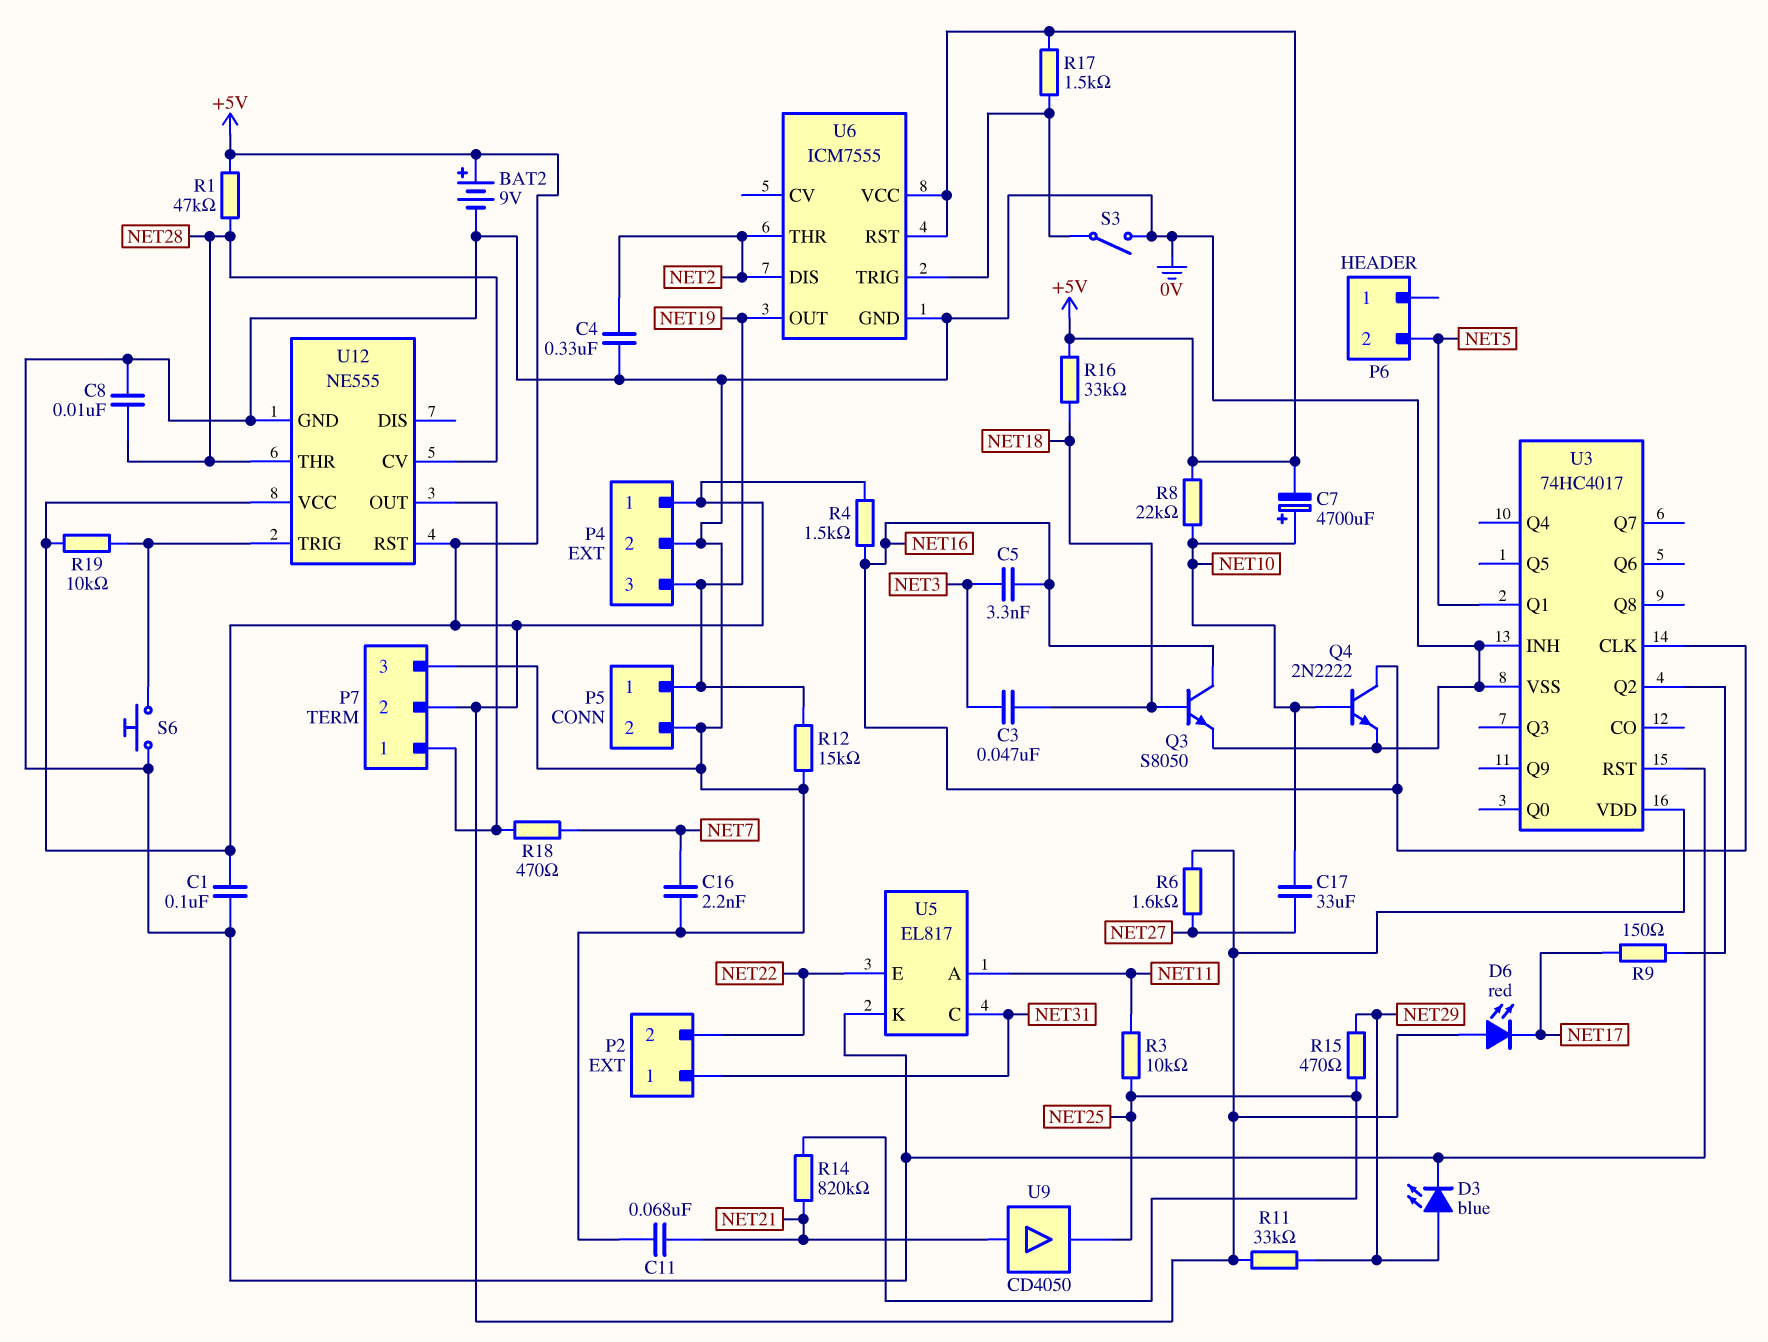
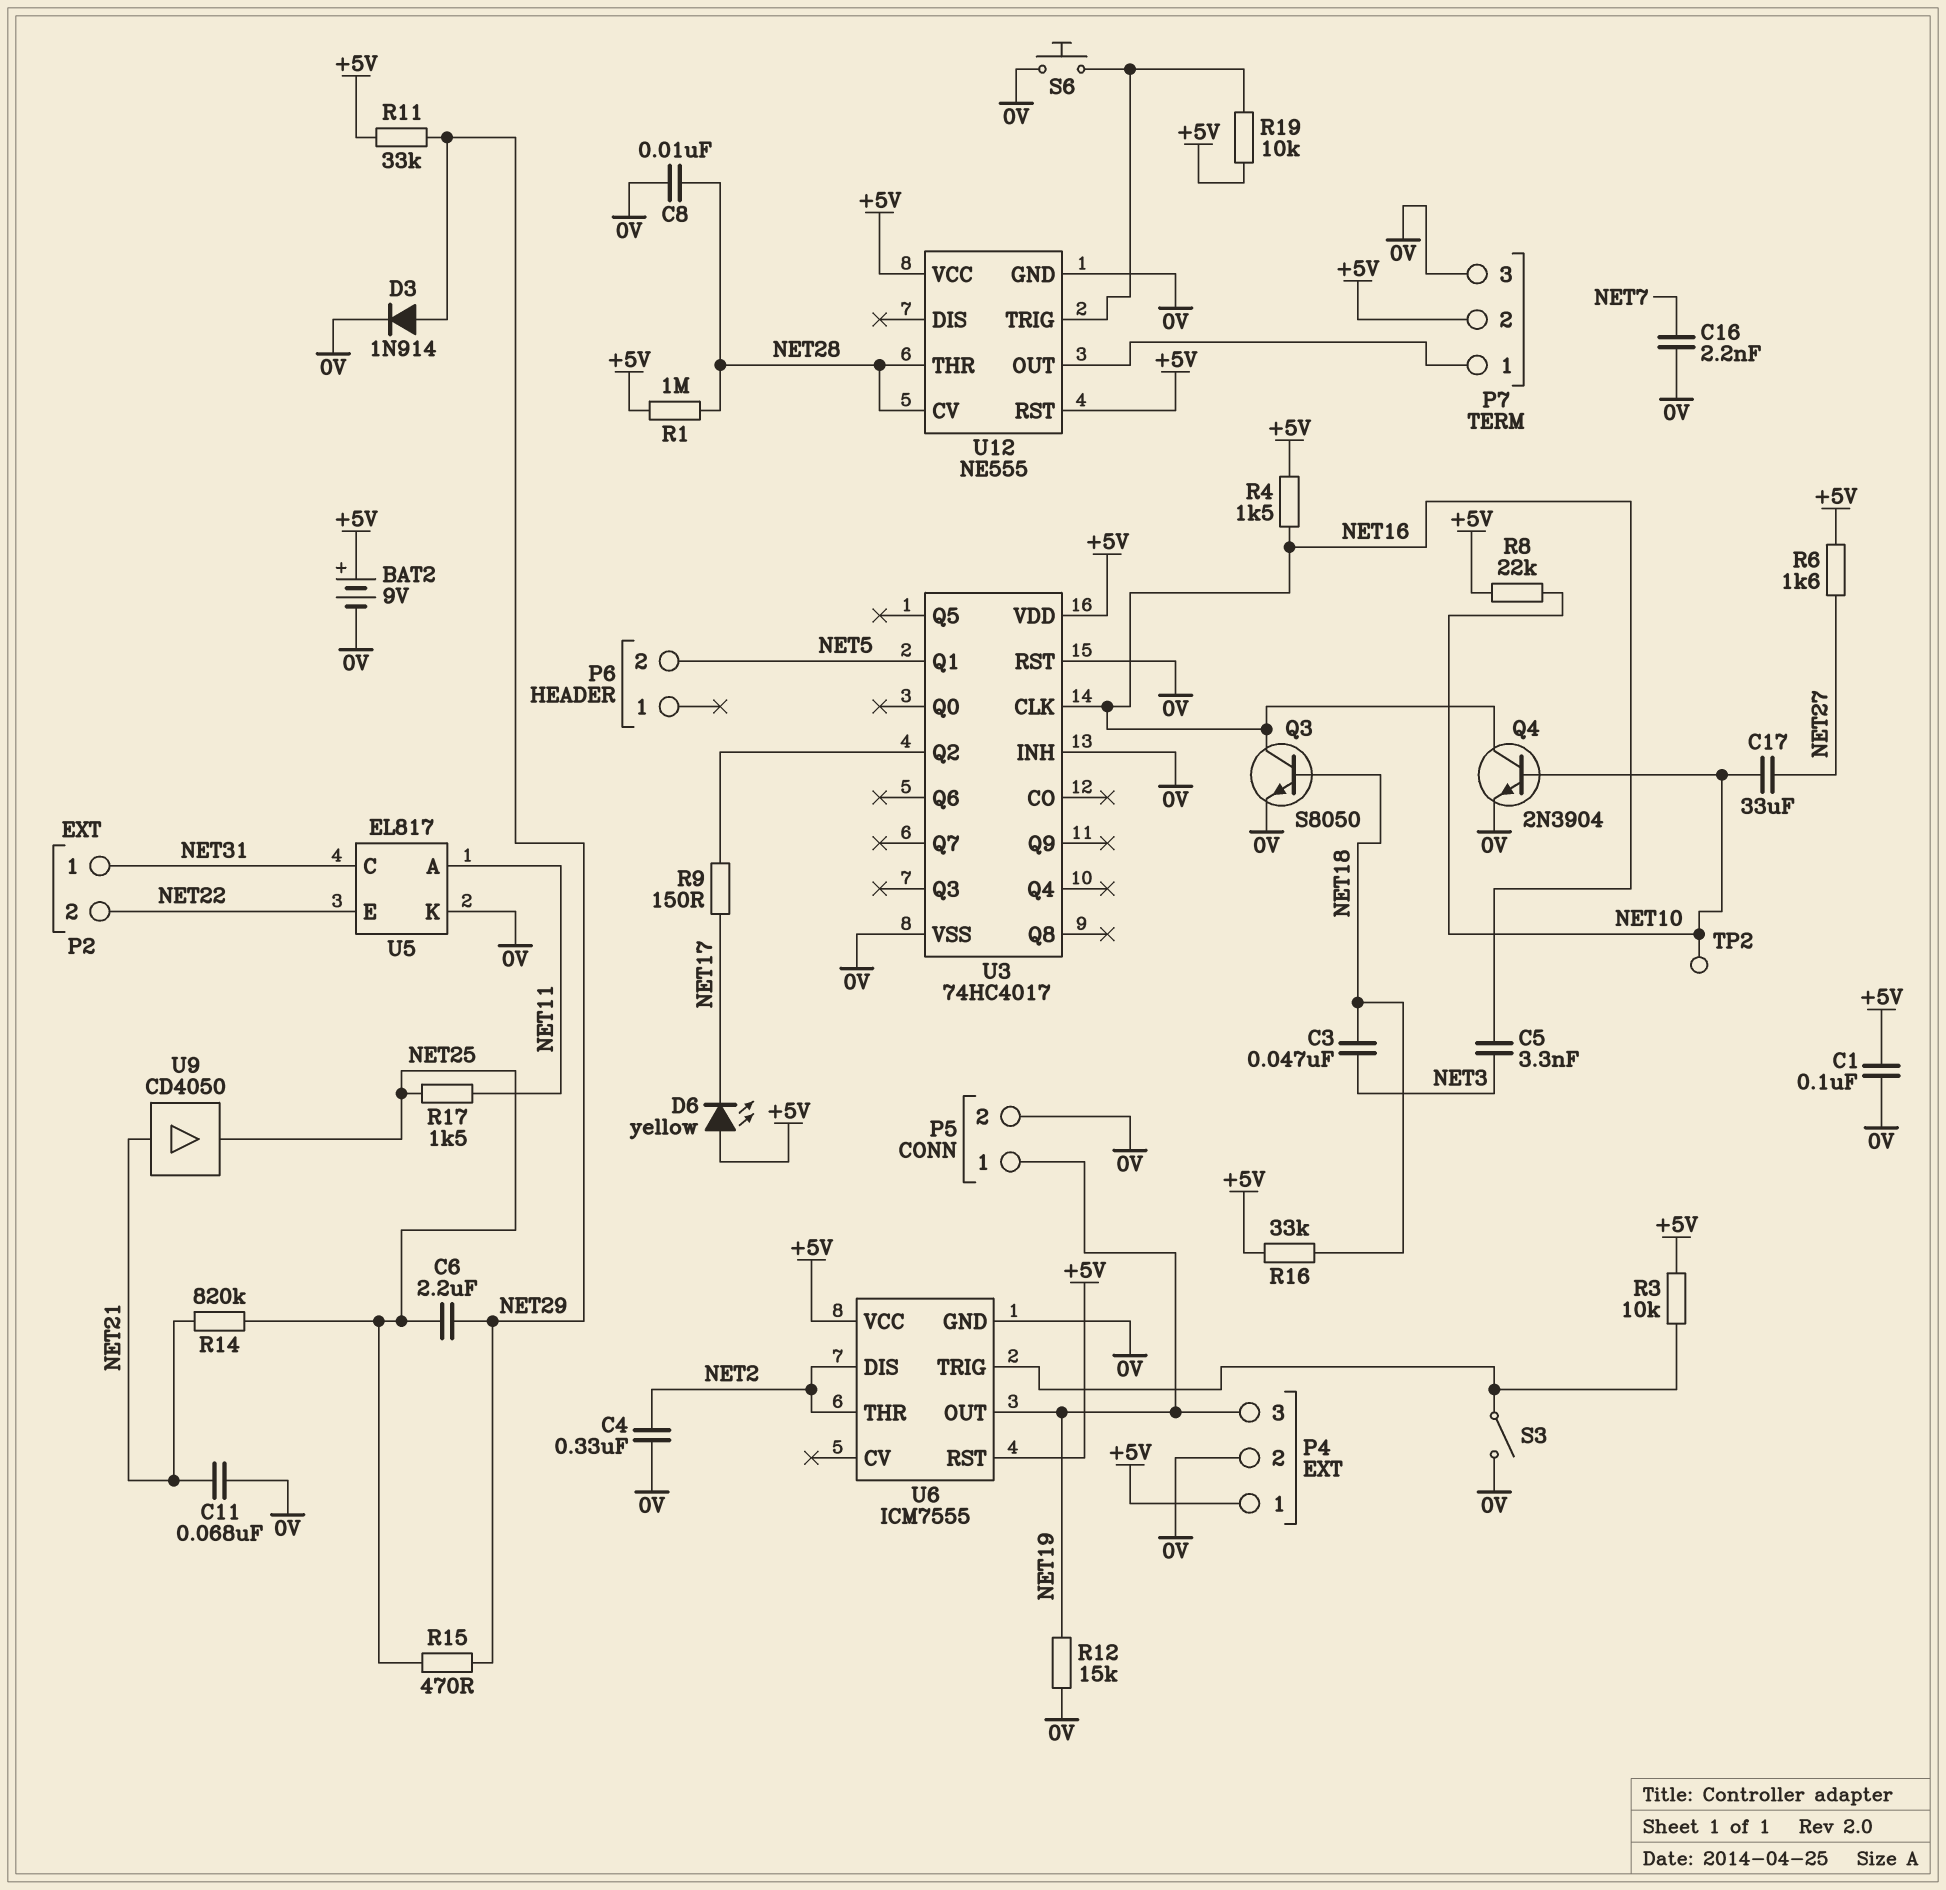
C6: none -> 2.2uF (NET25, NET29)
C7: 4700uF (plus NET10, minus +5V) -> none
D3: LED blue (A NET29, K 0V) -> diode 1N914 (A NET29, K 0V)
D6: LED red (A +5V, K NET17) -> LED yellow (A +5V, K NET17)
Q4: NPN 2N2222 (B NET10, C NET16, E 0V) -> NPN 2N3904 (B NET10, C NET16, E 0V)
R1: 47k (+5V, NET28) -> 1M (+5V, NET28)
R3: 10k (NET11, NET25) -> 10k (+5V, U6/TRIG)
R17: 1.5k (+5V, U6/TRIG) -> 1.5k (NET11, NET25)
R18: 470 (NET7, P7/1) -> none
TP2: none -> test point (NET10)

